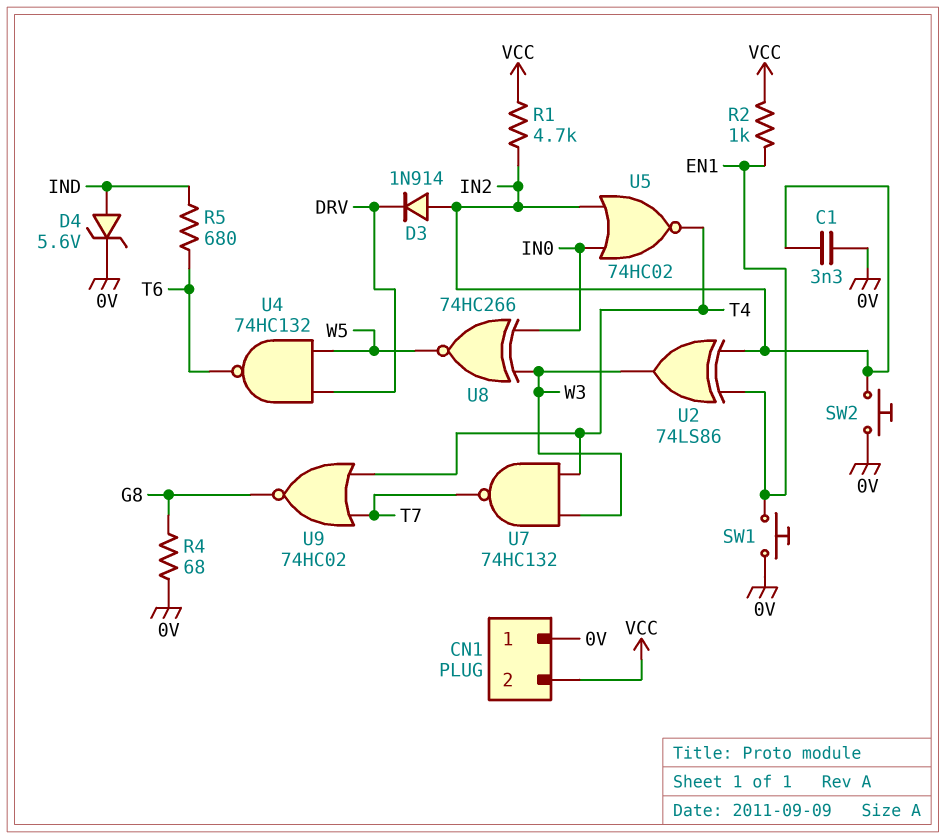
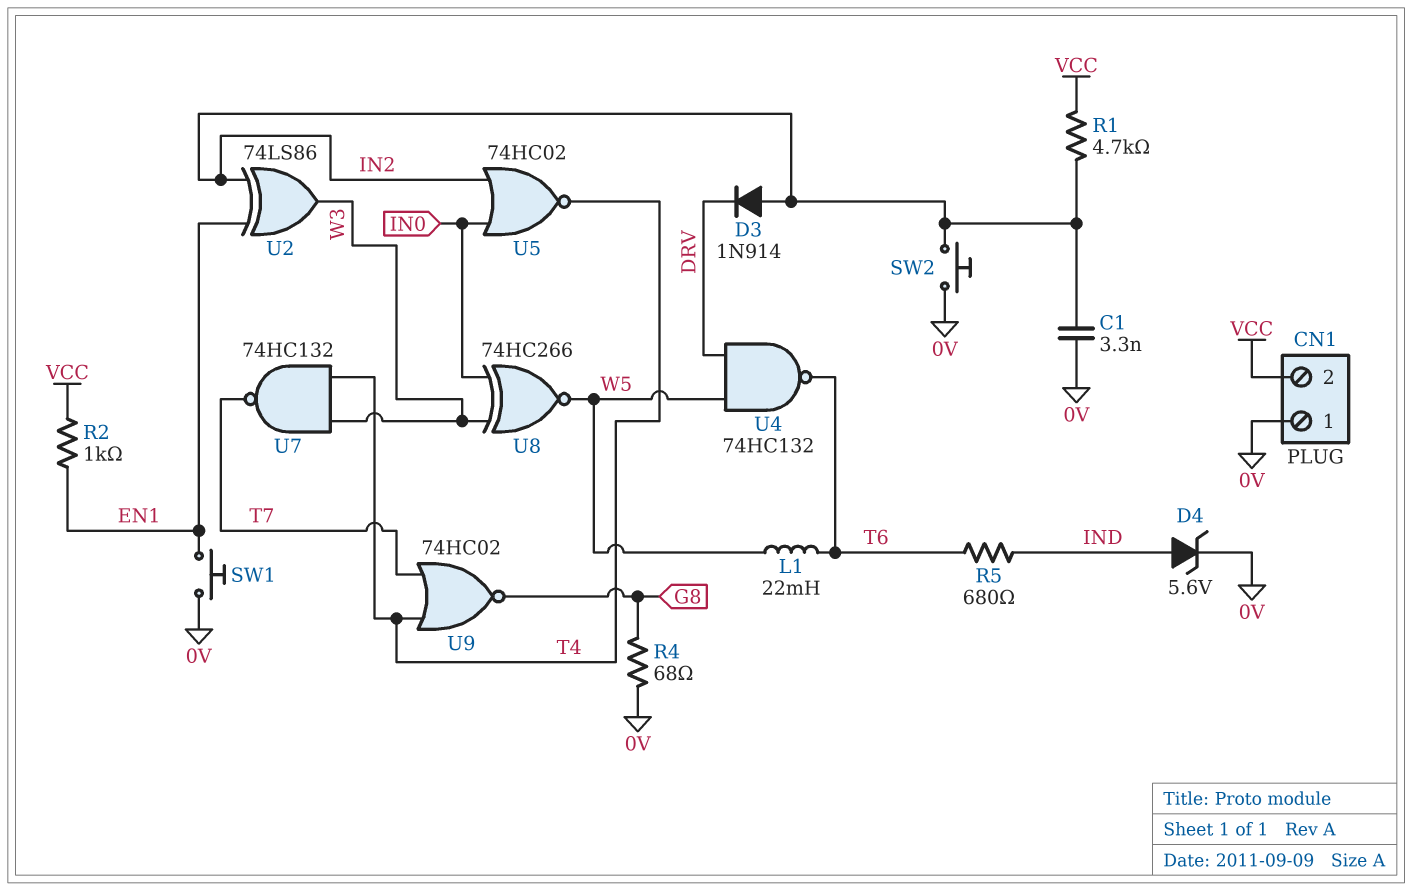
L1: none -> 22mH (T6, W5)

